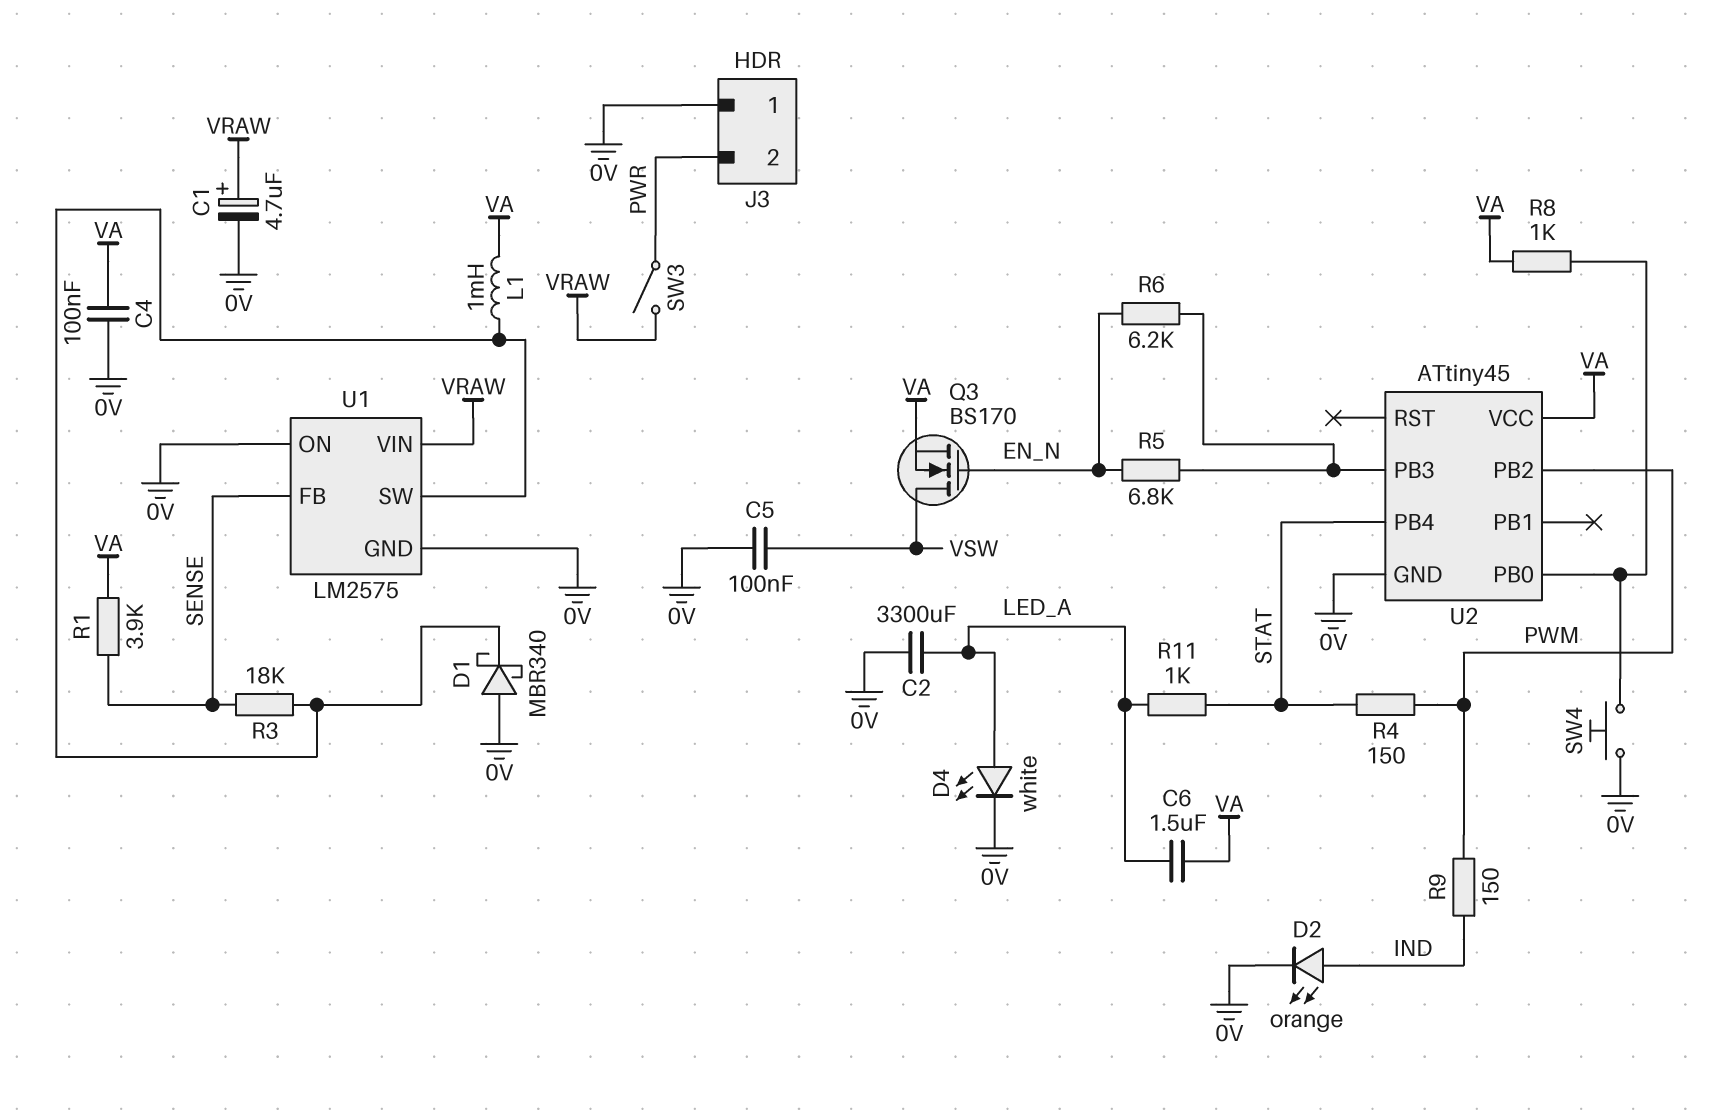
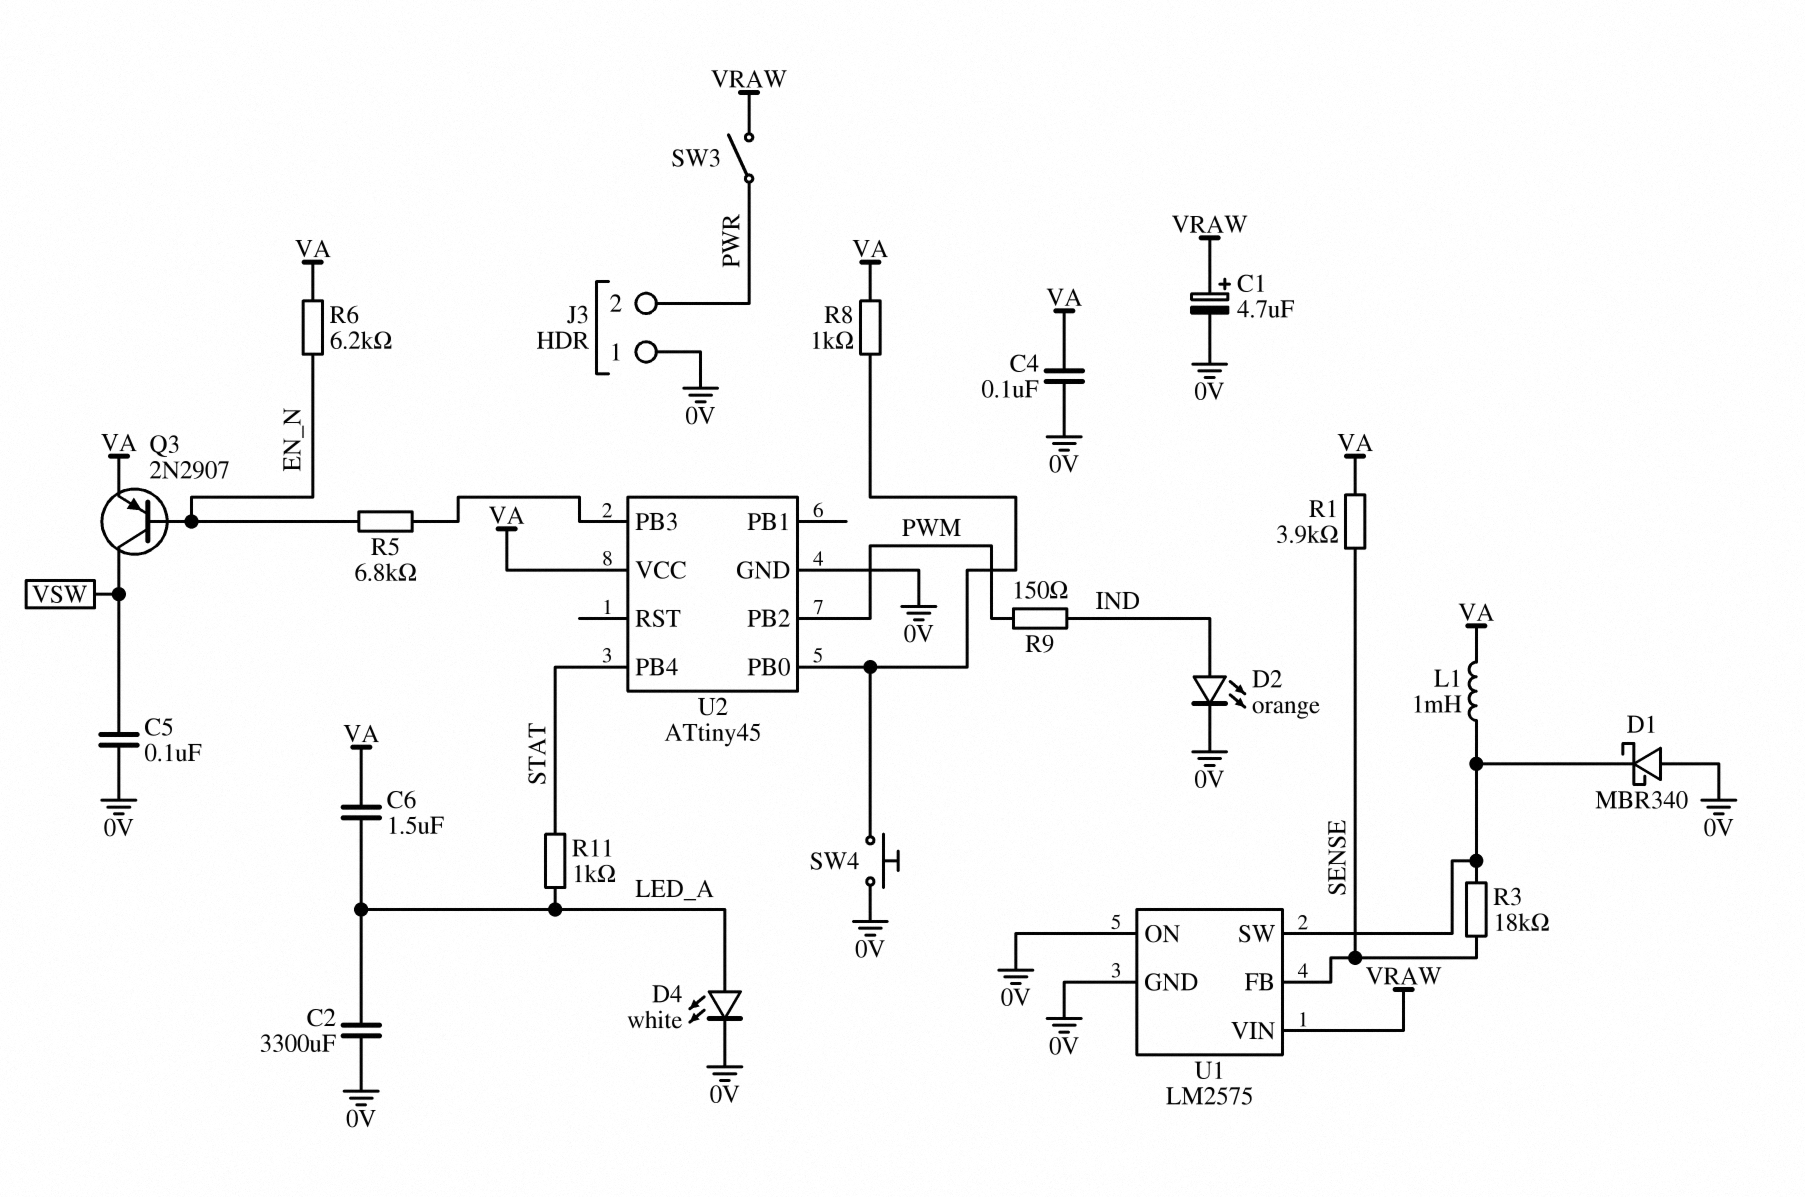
Q3: NMOS BS170 (G EN_N, D VSW, S VA) -> PNP 2N2907 (B EN_N, C VSW, E VA)
R4: 150 (PWM, STAT) -> none
R6: 6.2k (EN_N, U2/PB3) -> 6.2k (EN_N, VA)

